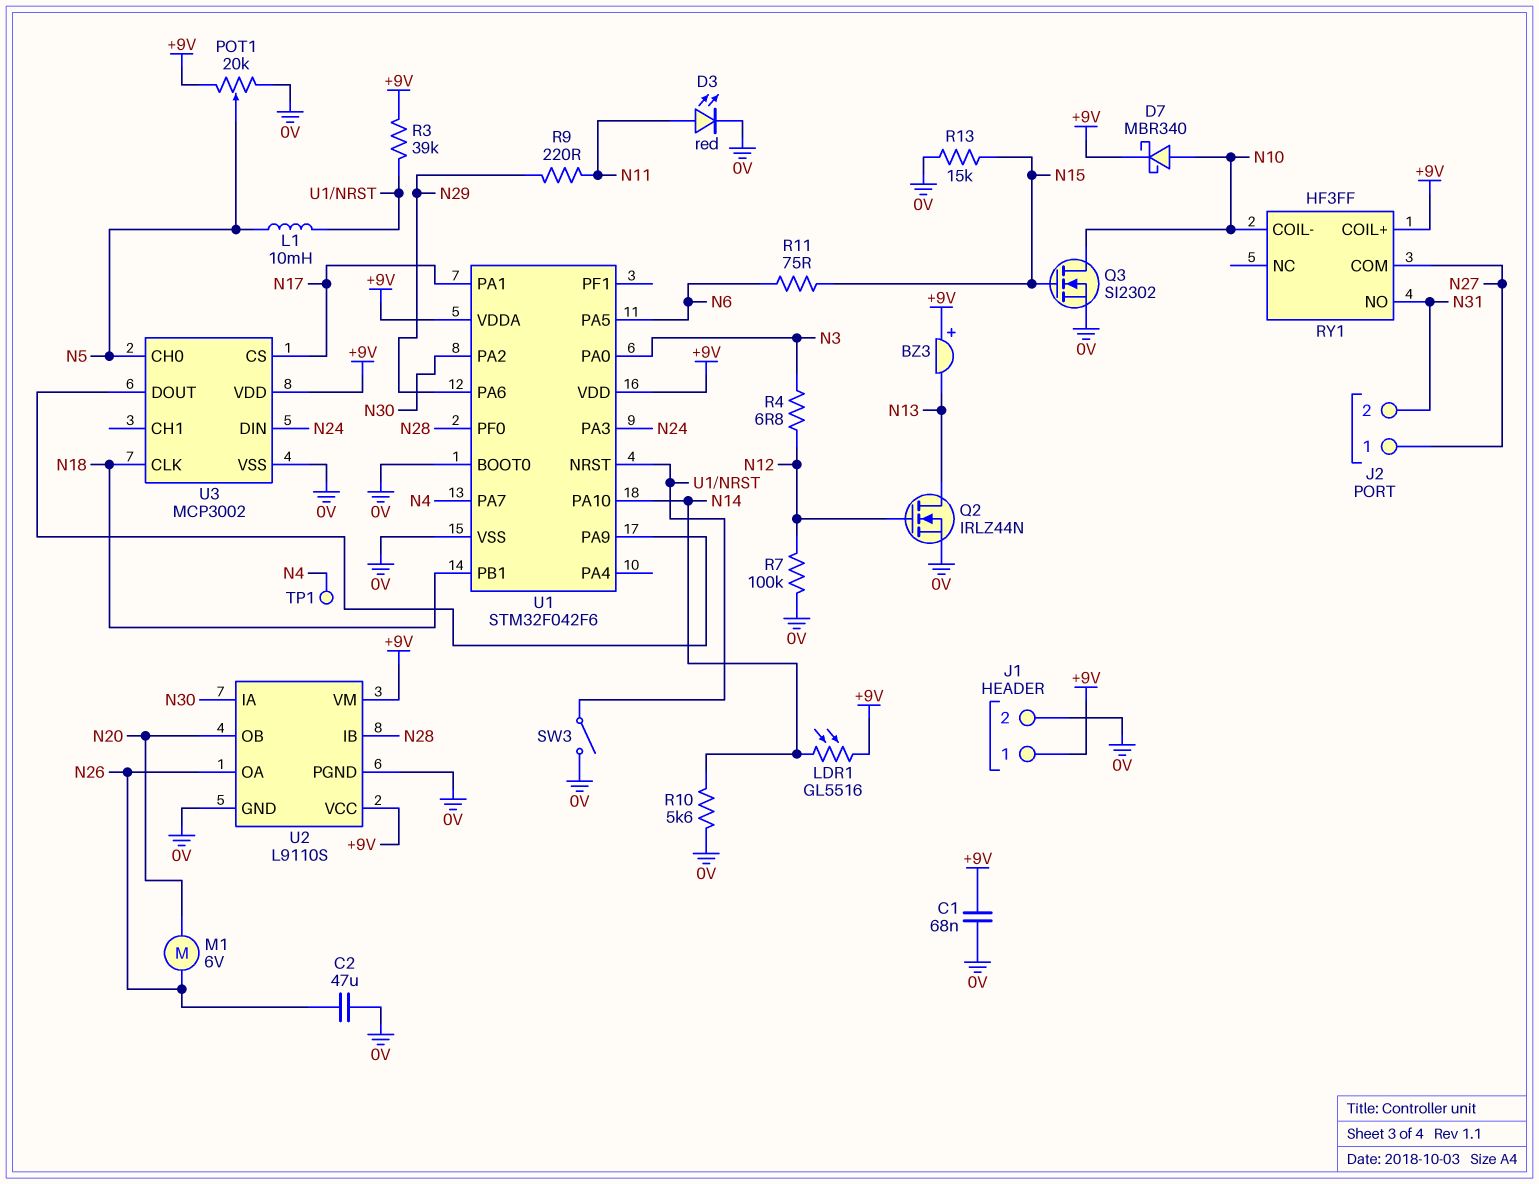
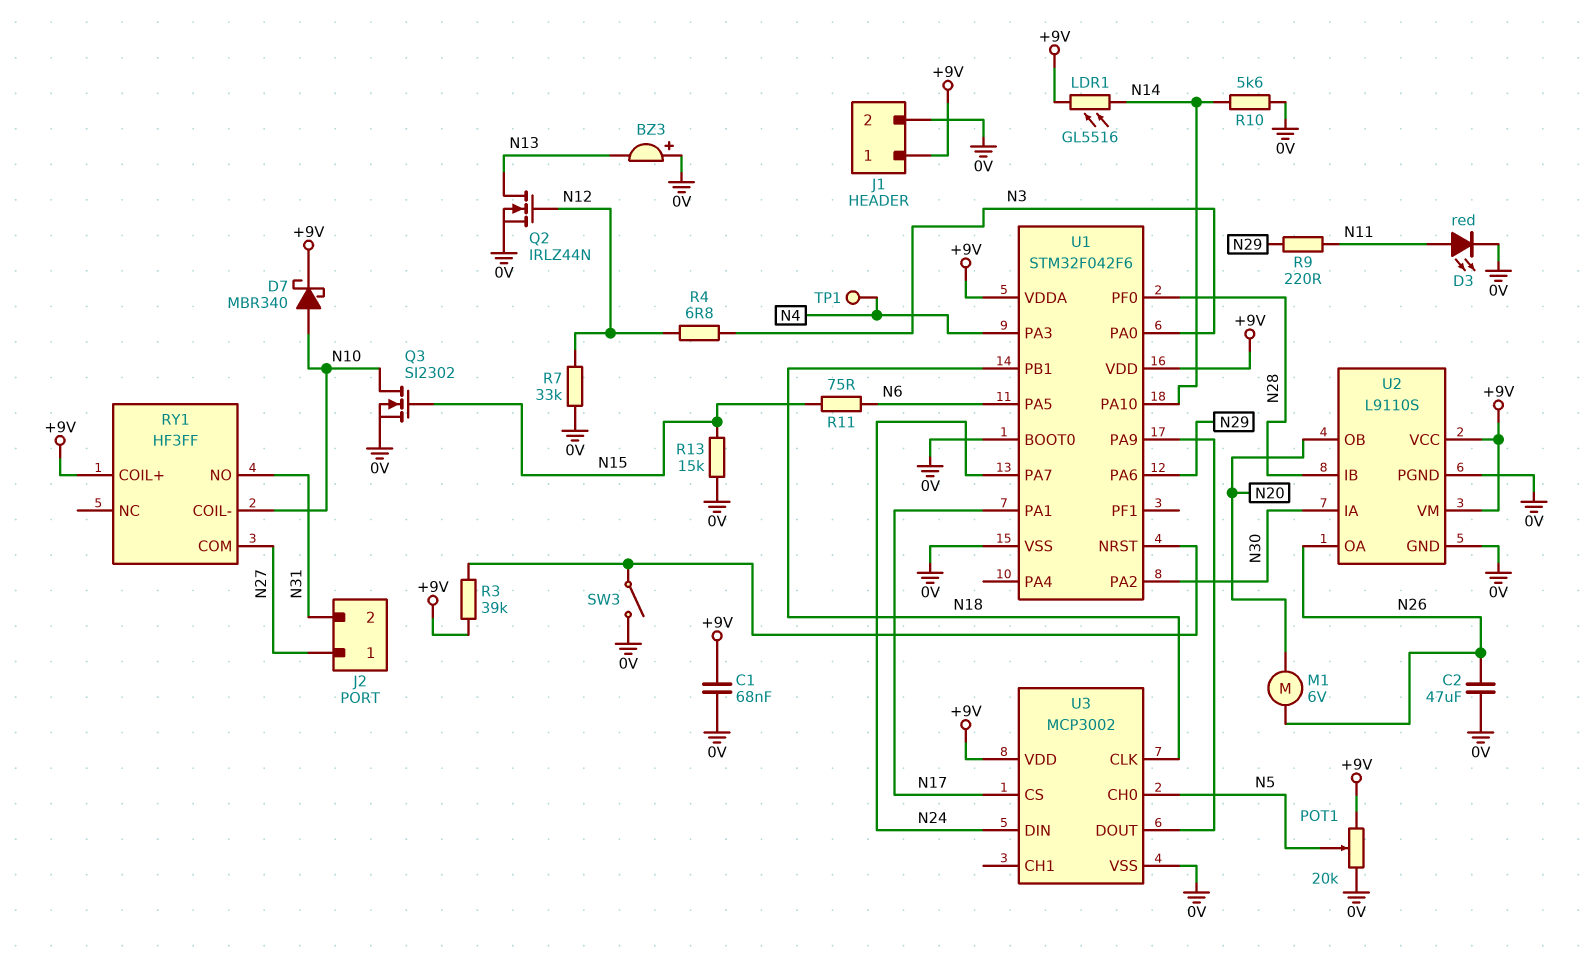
BZ3: buzzer (plus +9V, minus N13) -> buzzer (plus 0V, minus N13)
L1: 10mH (N5, U1/NRST) -> none
R7: 100k (0V, N12) -> 33k (0V, N12)
U1 pin PA3: N24 -> N4
U1 pin PA7: N4 -> N24

